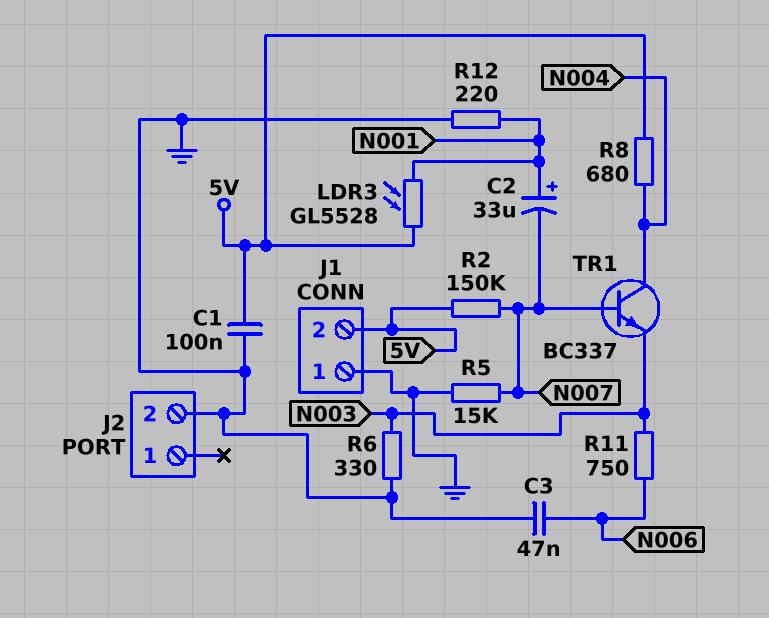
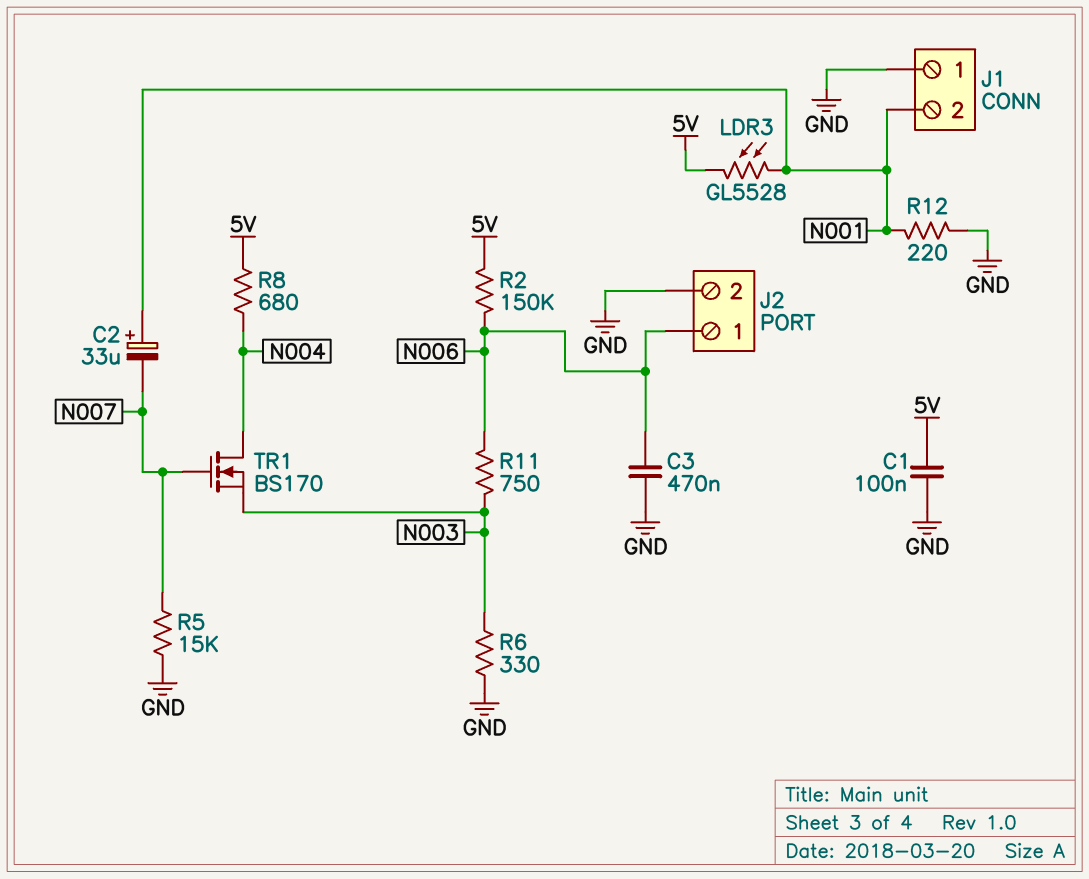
C3: 47nF (GND, N006) -> 470nF (GND, N006)
J1 pin 2: 5V -> N001
J2 pin 1: none -> N006
R2: 150k (5V, N007) -> 150k (5V, N006)
TR1: NPN BC337 (B N007, C N004, E N003) -> NMOS BS170 (G N007, D N004, S N003)

